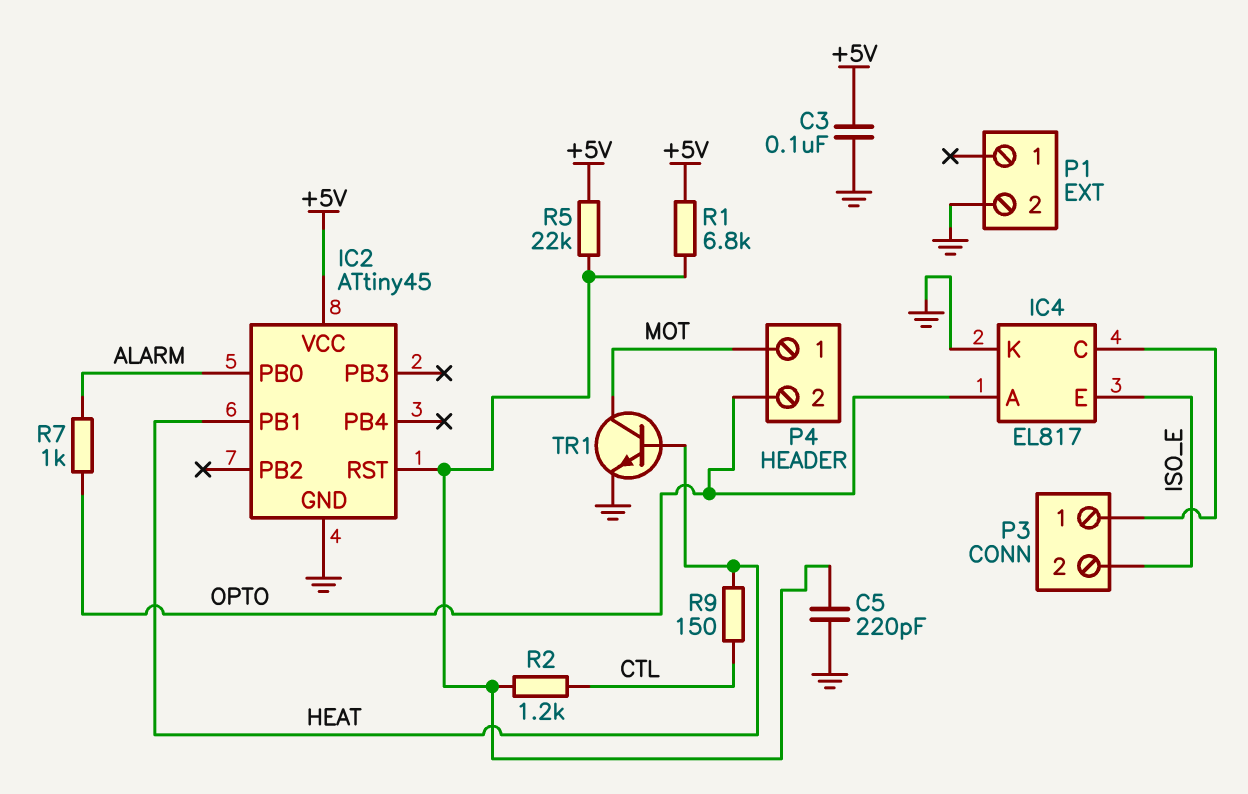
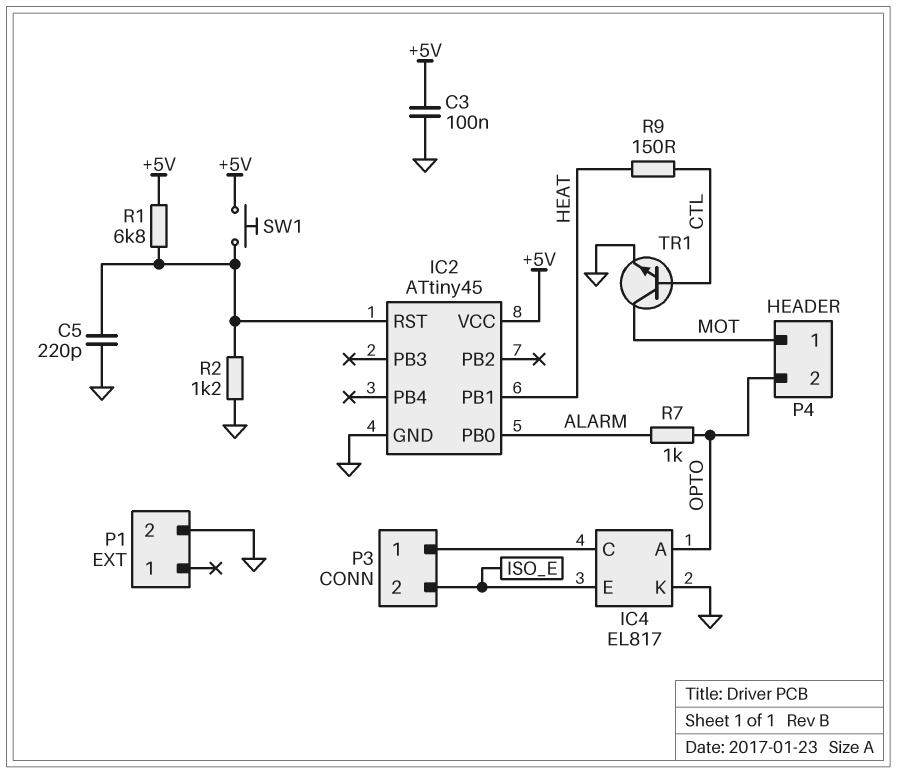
R2: 1.2k (CTL, IC2/RST) -> 1.2k (GND, IC2/RST)
R5: 22k (+5V, IC2/RST) -> none
SW1: none -> button (+5V, IC2/RST)
TR1: NPN (B HEAT, C MOT, E GND) -> NPN (B CTL, C MOT, E GND)

